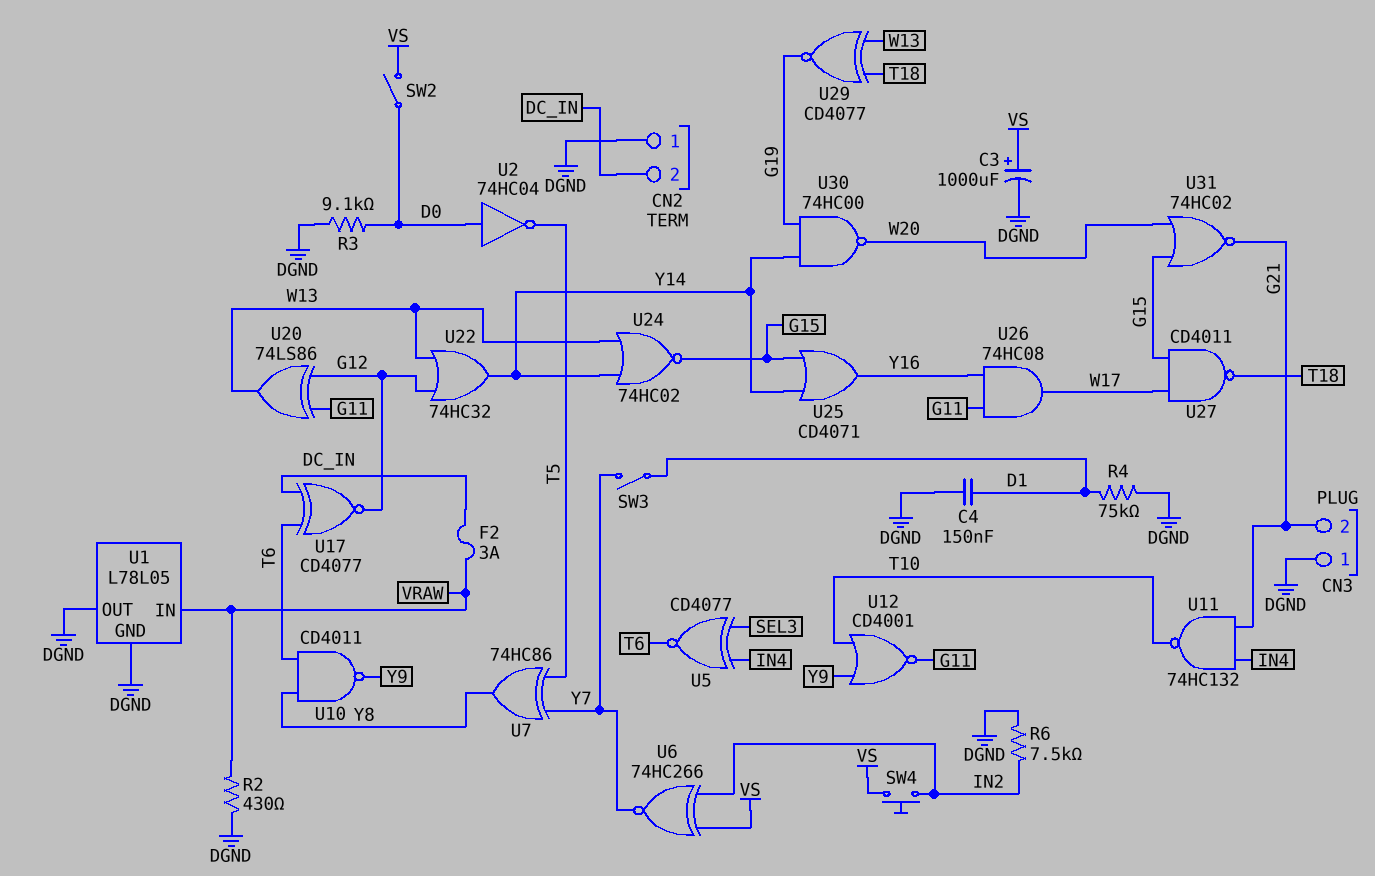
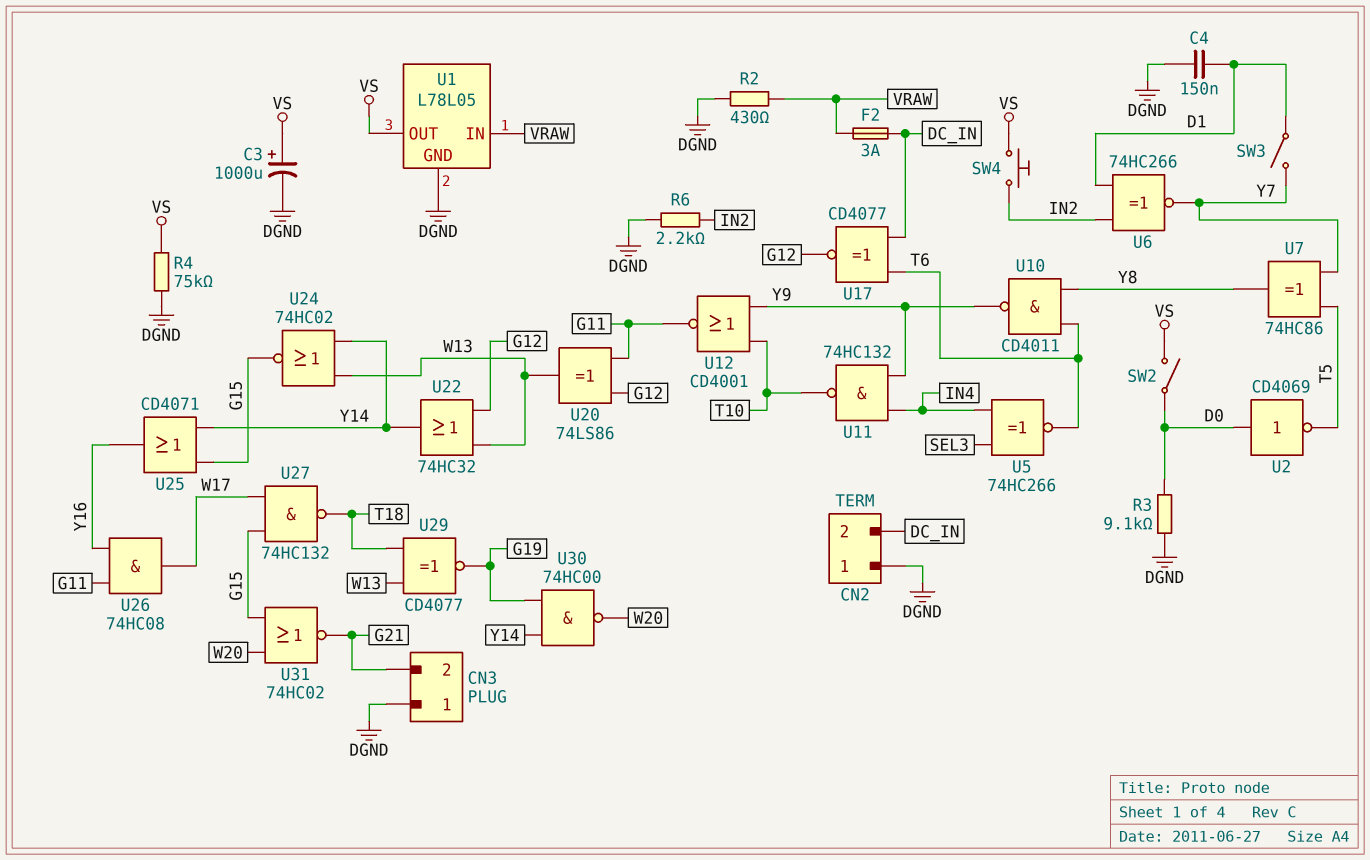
R4: 75k (D1, DGND) -> 75k (DGND, VS)
R6: 7.5k (DGND, IN2) -> 2.2k (DGND, IN2)
U1 pin OUT: DGND -> VS
U2: NOT 74HC04 (in D0, out T5) -> NOT CD4069 (in D0, out T5)
U5: XNOR CD4077 (in IN4, in SEL3, out T6) -> XNOR 74HC266 (in IN4, in SEL3, out T6)
U6: XNOR 74HC266 (in IN2, in VS, out Y7) -> XNOR 74HC266 (in D1, in IN2, out Y7)
U11: NAND 74HC132 (in G21, in IN4, out T10) -> NAND 74HC132 (in IN4, in Y9, out T10)
U27: NAND CD4011 (in G15, in W17, out T18) -> NAND 74HC132 (in G15, in W17, out T18)

